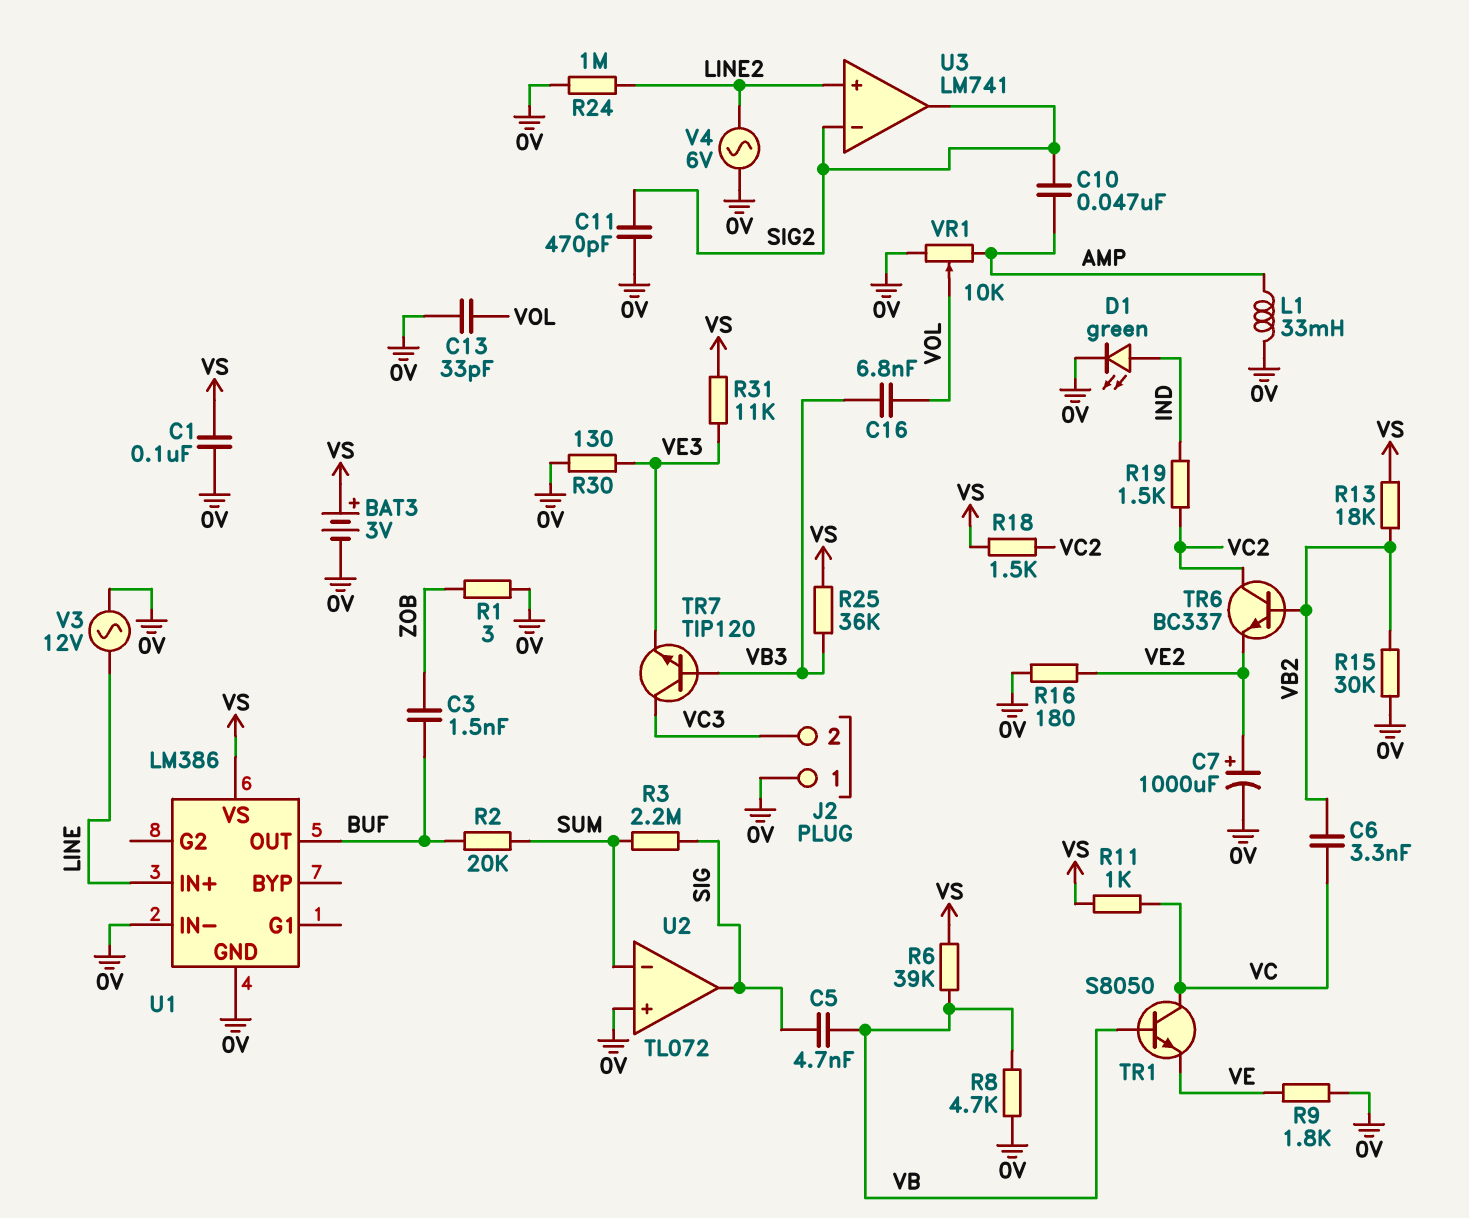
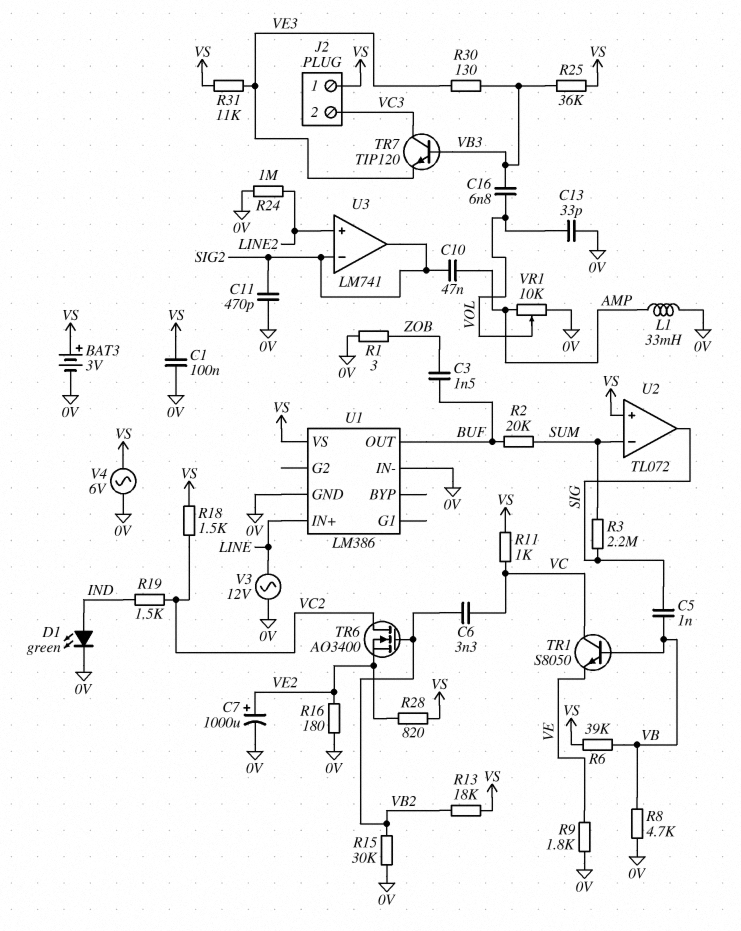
C5: 4.7nF (SIG, VB) -> 1nF (SIG, VB)
J2 pin 1: 0V -> VS
R28: none -> 820 (VE2, VS)
R30: 130 (0V, VE3) -> 130 (VB3, VE3)
TR6: NPN BC337 (B VB2, C VC2, E VE2) -> NMOS AO3400 (G VB2, D VC2, S VE2)
U2 pin in+: 0V -> VS
V4: AC 6V (0V, LINE2) -> AC 6V (0V, VS)

